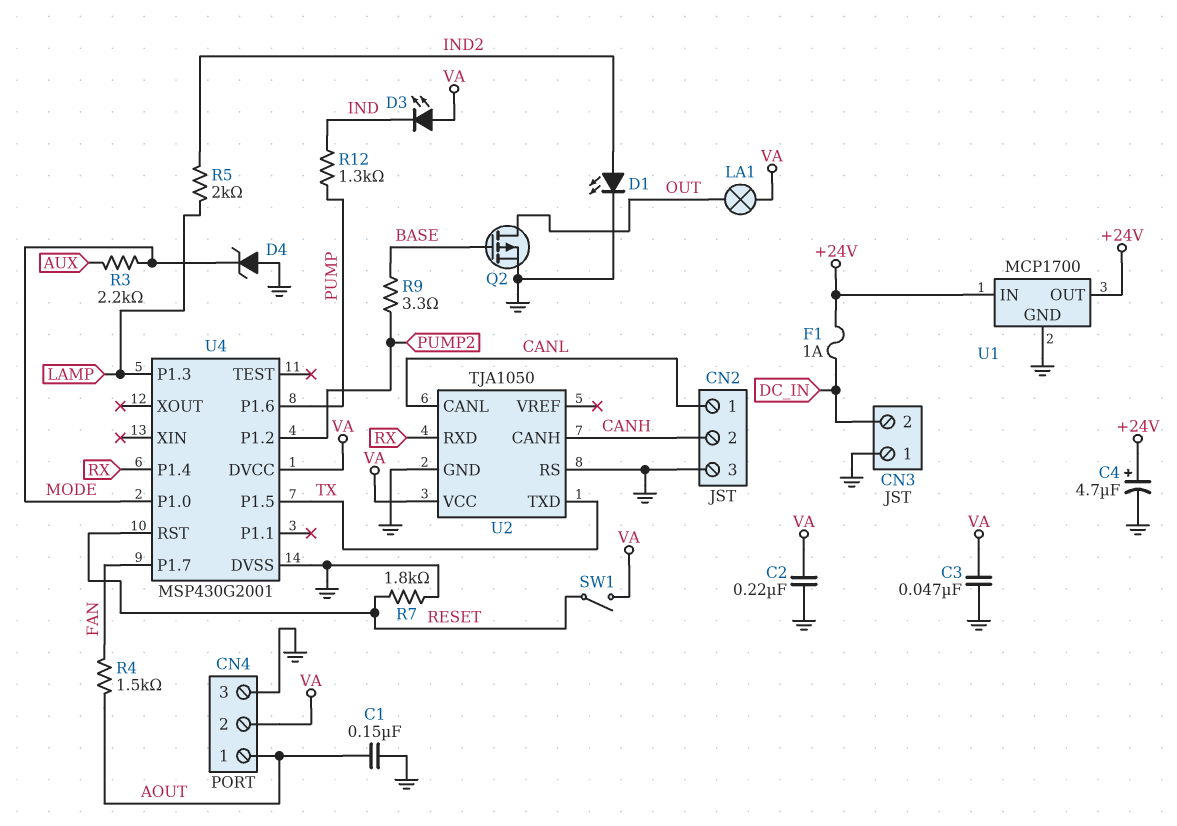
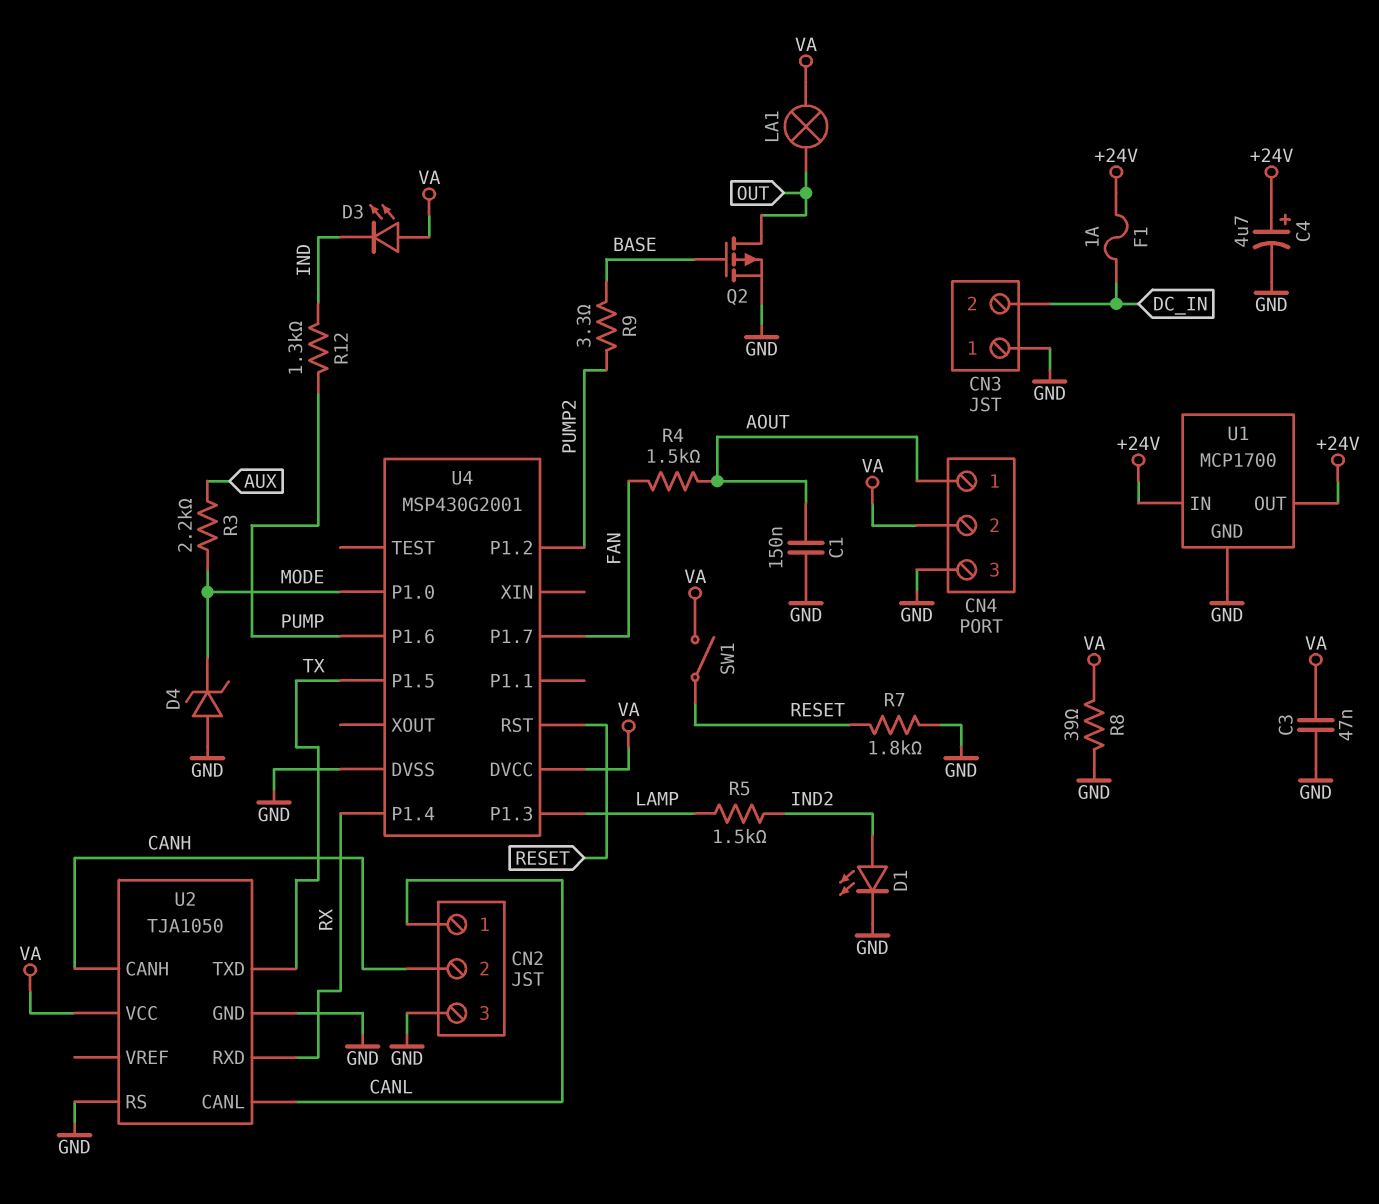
C2: 220nF (GND, VA) -> none
R5: 2k (IND2, LAMP) -> 1.5k (IND2, LAMP)
R8: none -> 39 (GND, VA)

